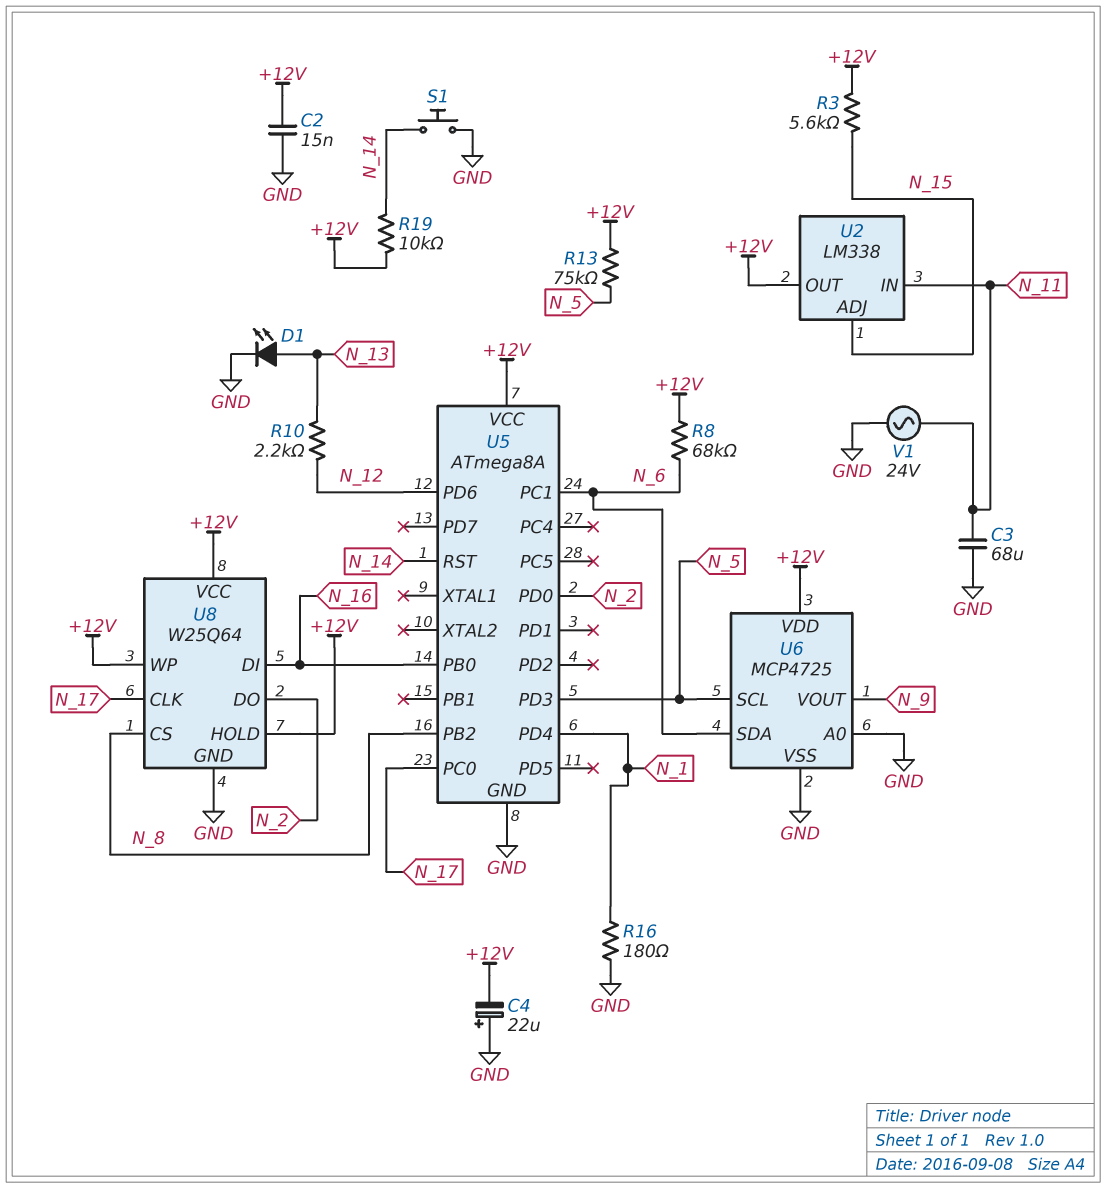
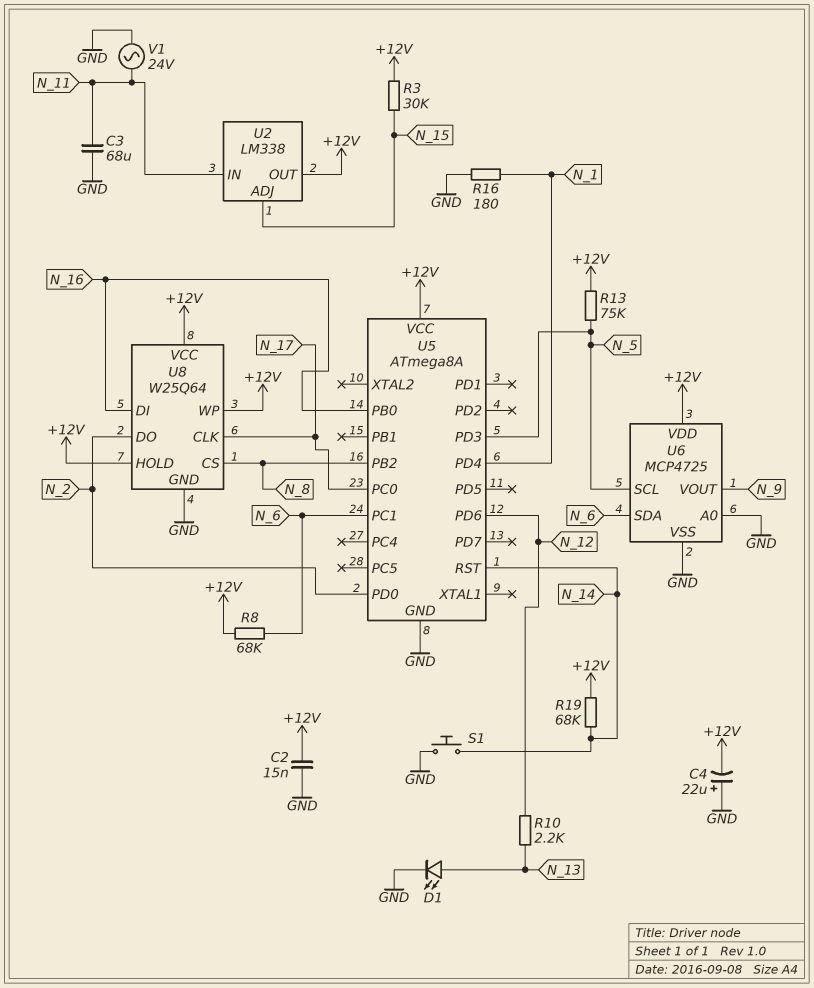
R3: 5.6k (+12V, N_15) -> 30k (+12V, N_15)
R19: 10k (+12V, N_14) -> 68k (+12V, N_14)

